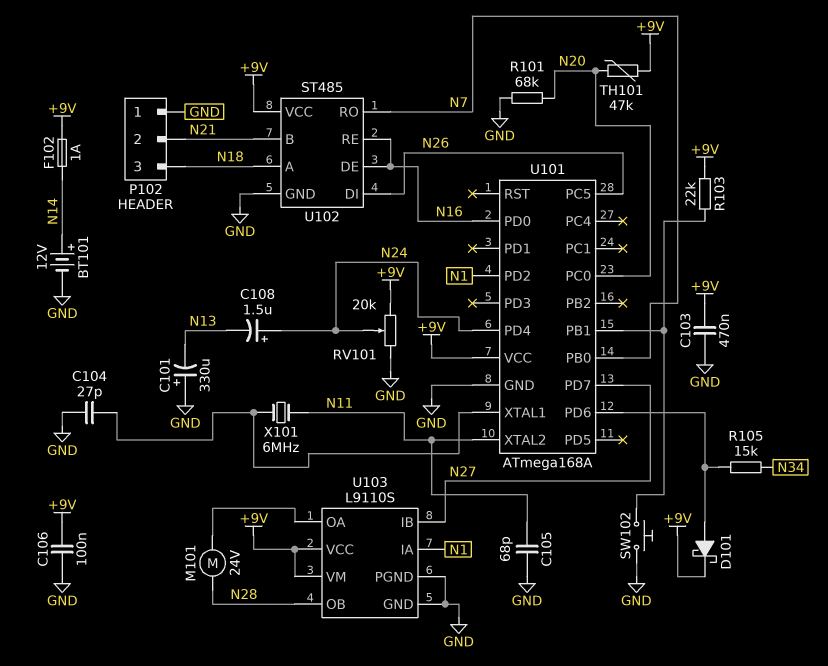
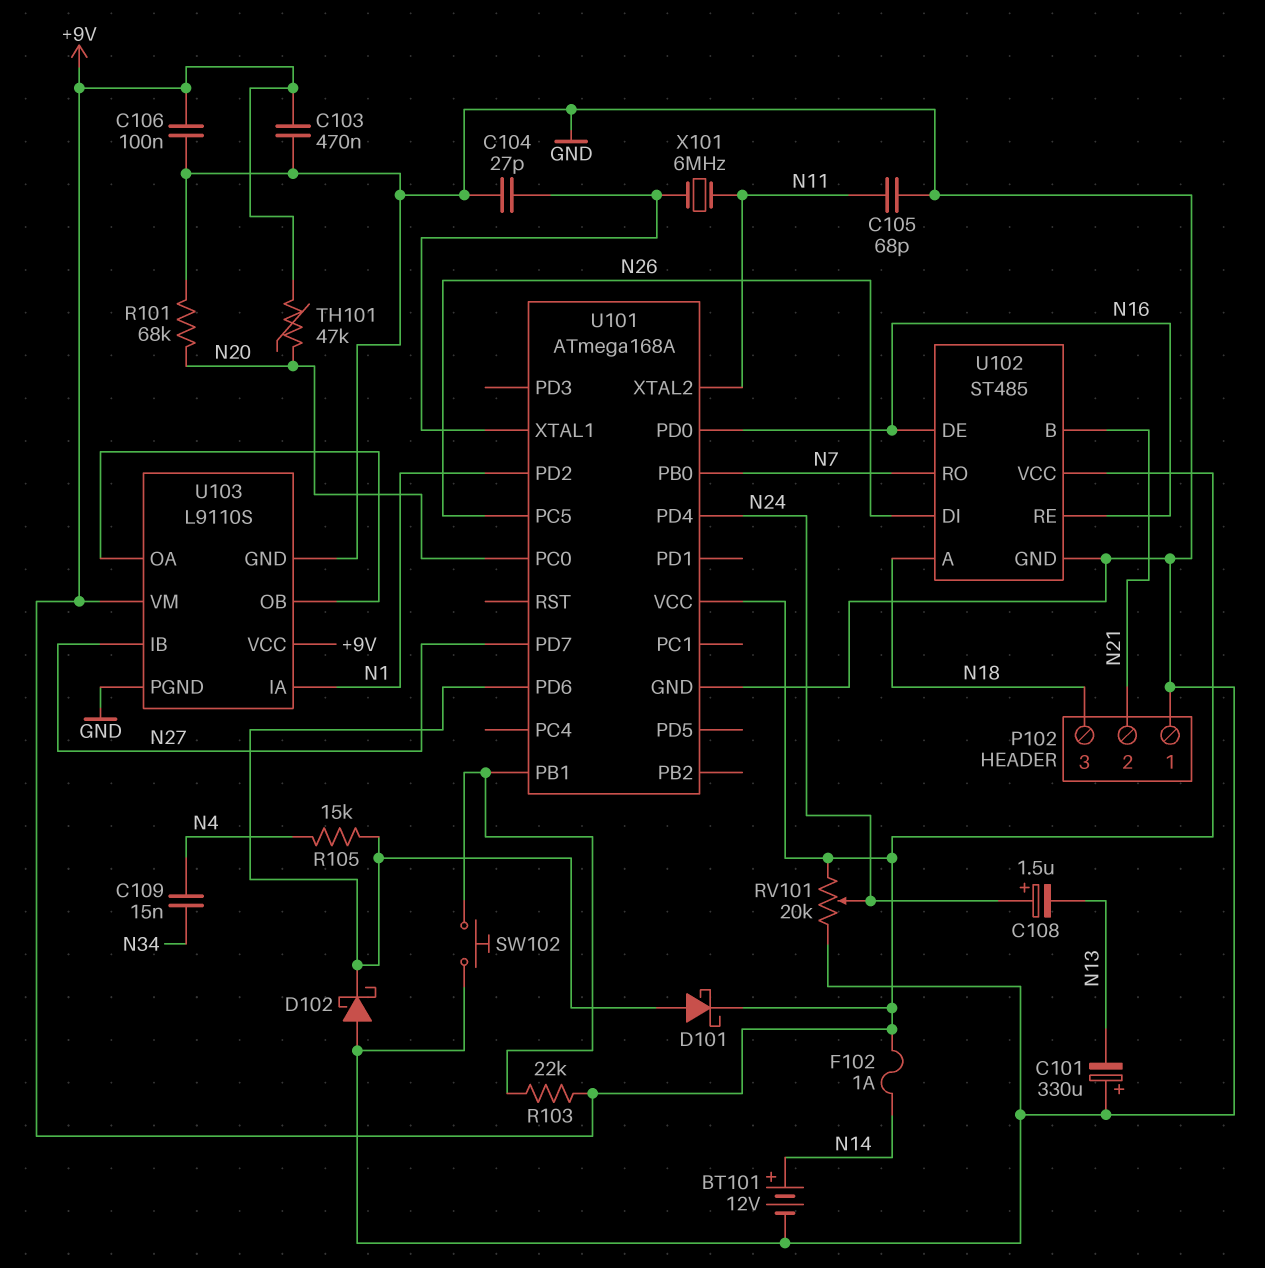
C109: none -> 15nF (N4, N34)
D102: none -> schottky (A GND, K U101/PD6)
M101: motor 24V (N28, U103/OA) -> none
R105: 15k (N34, U101/PD6) -> 15k (N4, U101/PD6)
U103 pin OB: N28 -> U103/OA

